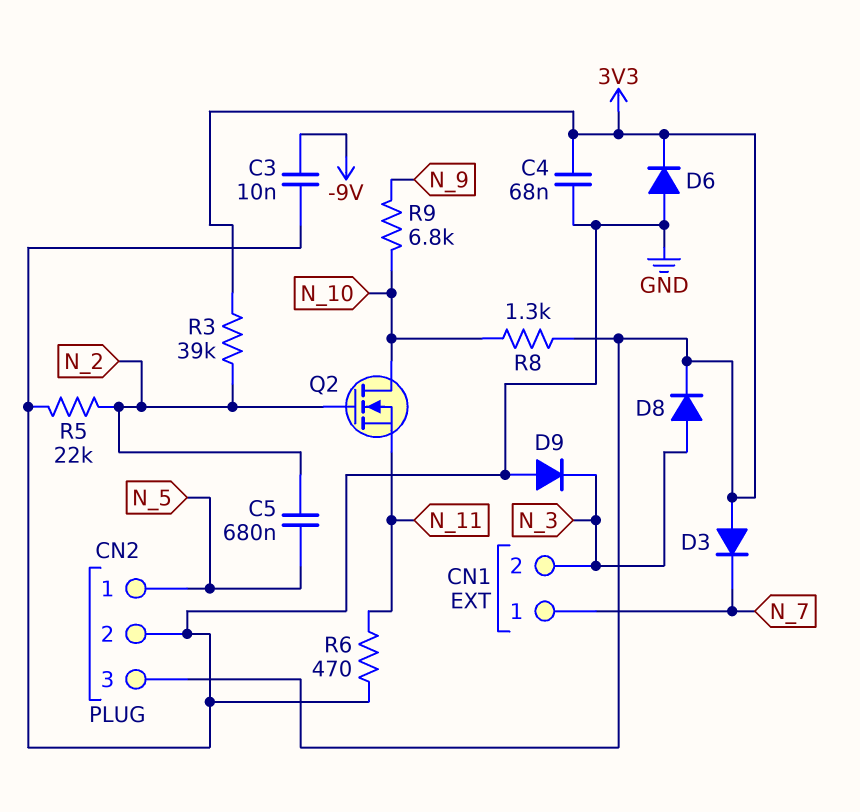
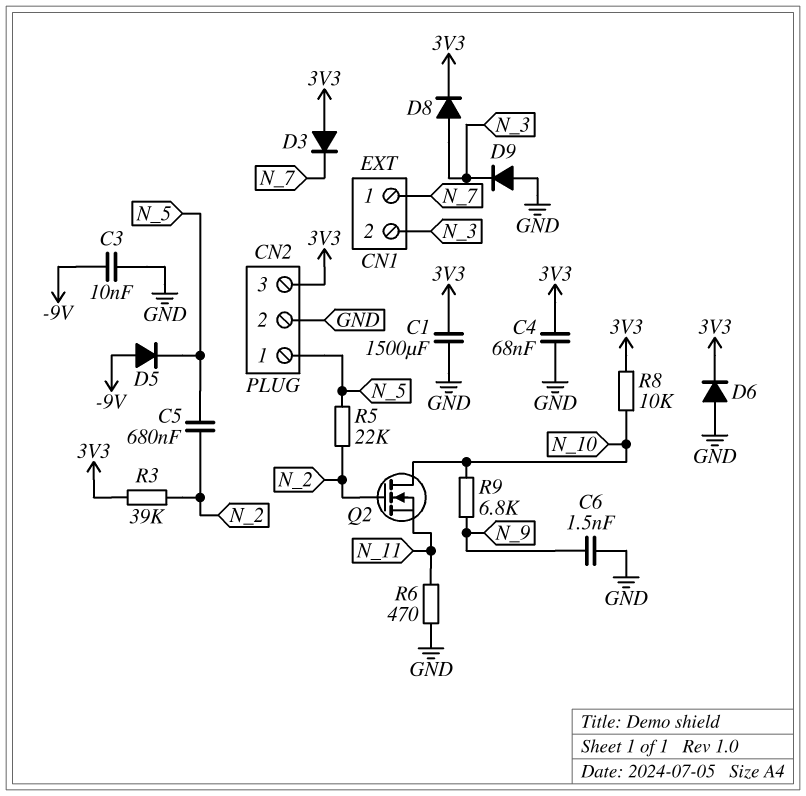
C1: none -> 1500uF (3V3, GND)
C6: none -> 1.5nF (GND, N_9)
D5: none -> diode (A -9V, K N_5)
R5: 22k (GND, N_2) -> 22k (N_2, N_5)
R8: 1.3k (3V3, N_10) -> 10k (3V3, N_10)

